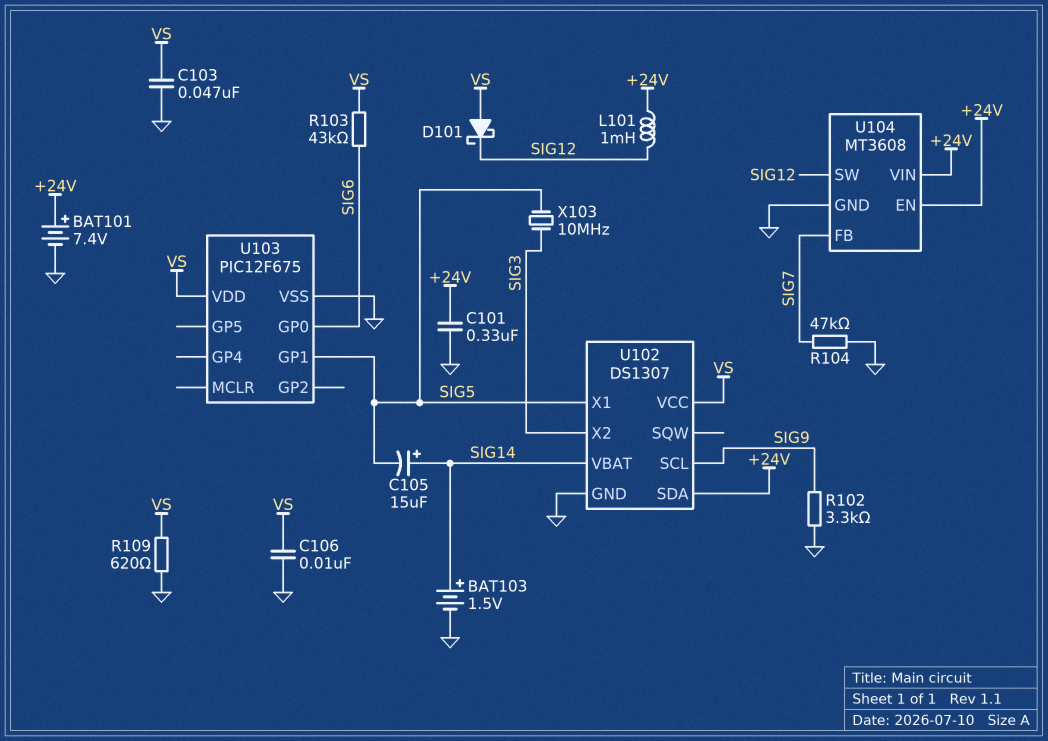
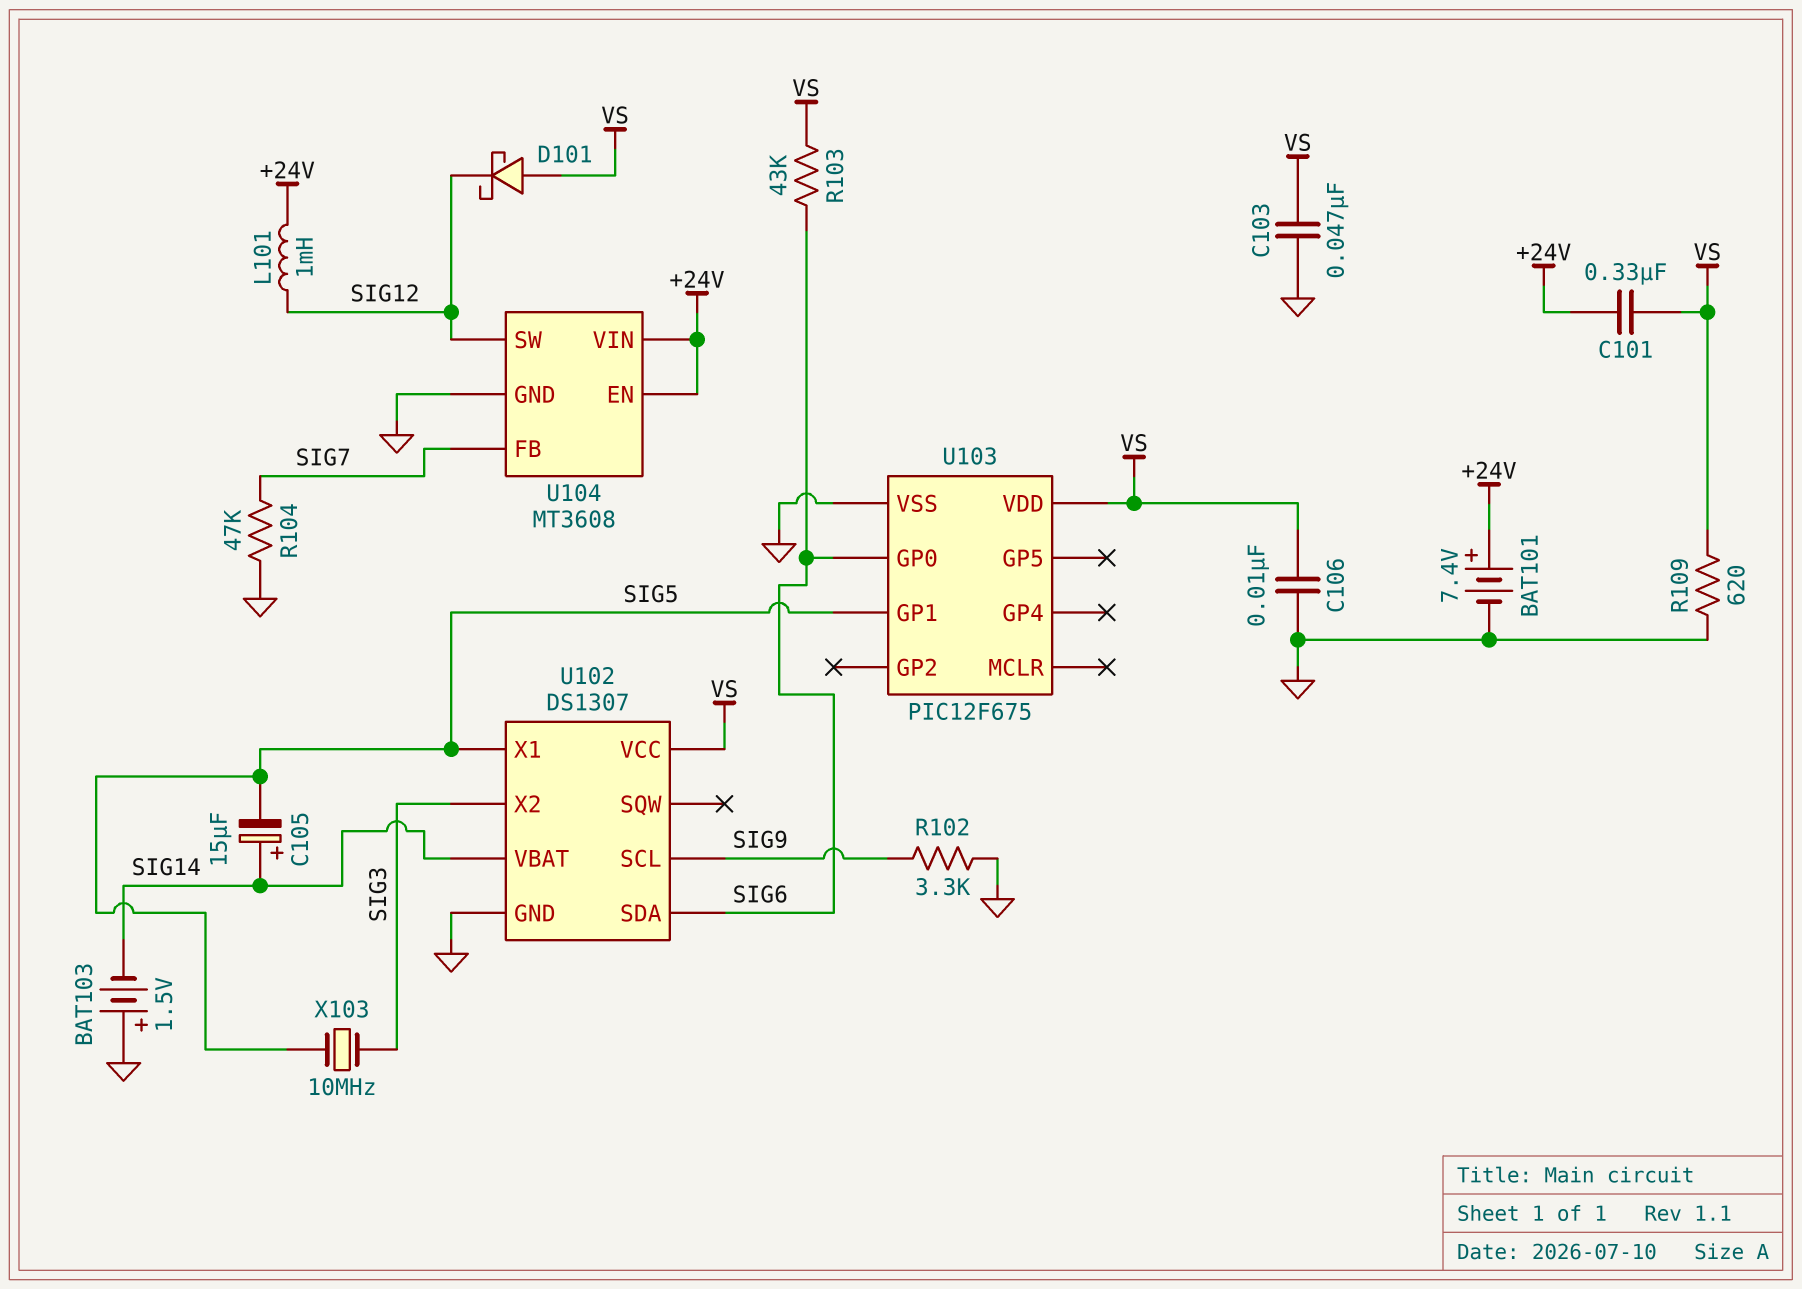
BAT103: 1.5V (plus SIG14, minus GND) -> 1.5V (plus GND, minus SIG14)
C101: 330nF (+24V, GND) -> 330nF (+24V, VS)
U102 pin SDA: +24V -> SIG6

